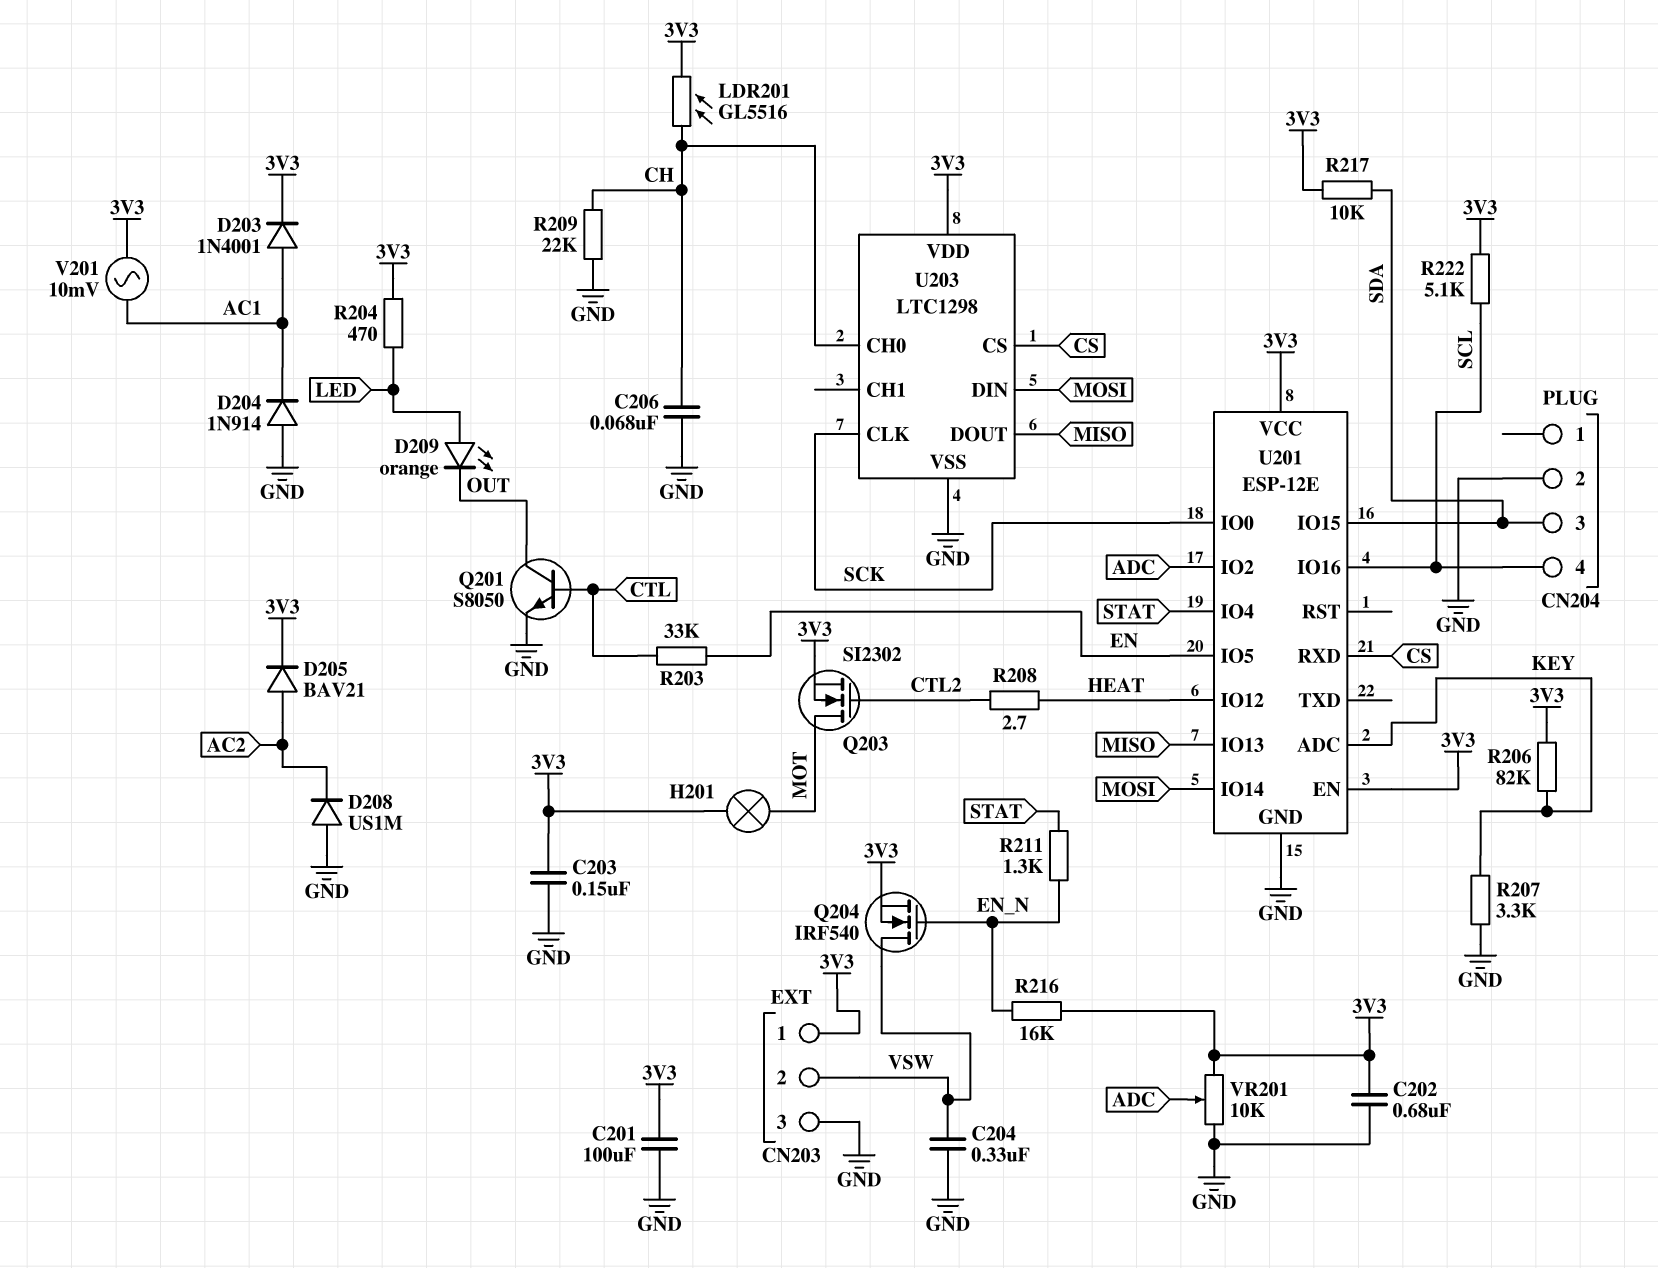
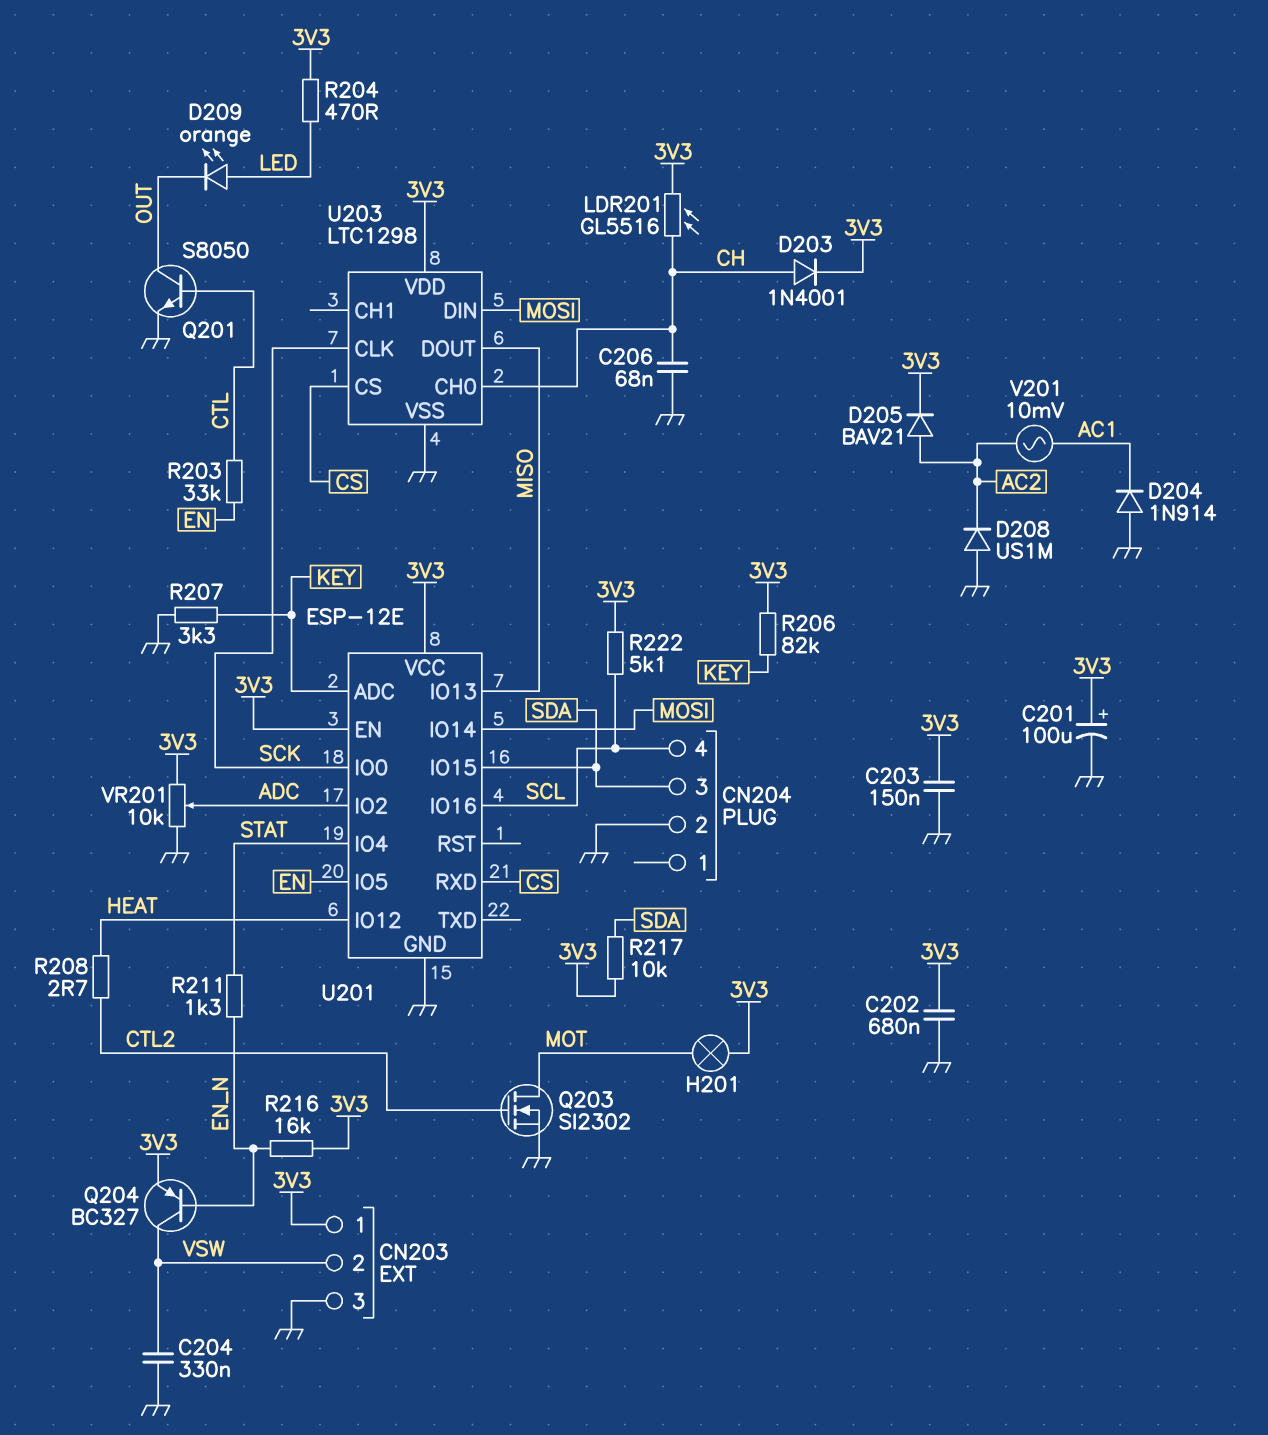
C201: 100uF (3V3, GND) -> 100uF (plus 3V3, minus GND)
D203: diode 1N4001 (A AC1, K 3V3) -> diode 1N4001 (A CH, K 3V3)
Q203: NMOS SI2302 (G CTL2, D MOT, S 3V3) -> NMOS SI2302 (G CTL2, D MOT, S GND)
Q204: NMOS IRF540 (G EN_N, D VSW, S 3V3) -> PNP BC327 (B EN_N, C VSW, E 3V3)
R209: 22k (CH, GND) -> none
V201: AC 10mV (3V3, AC1) -> AC 10mV (AC1, AC2)

